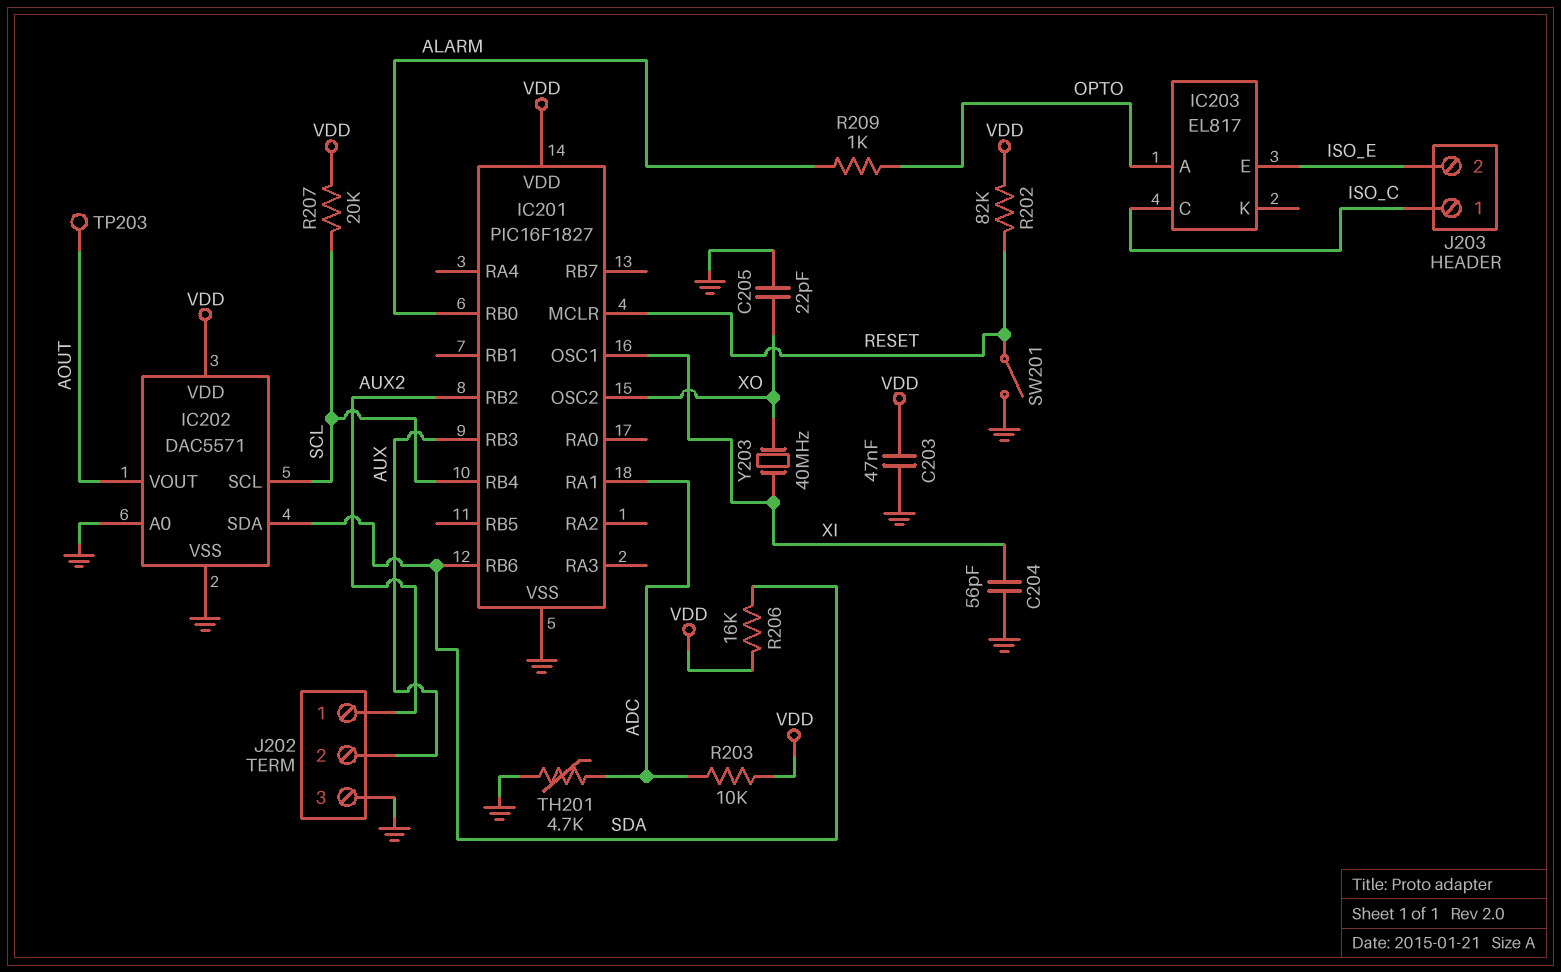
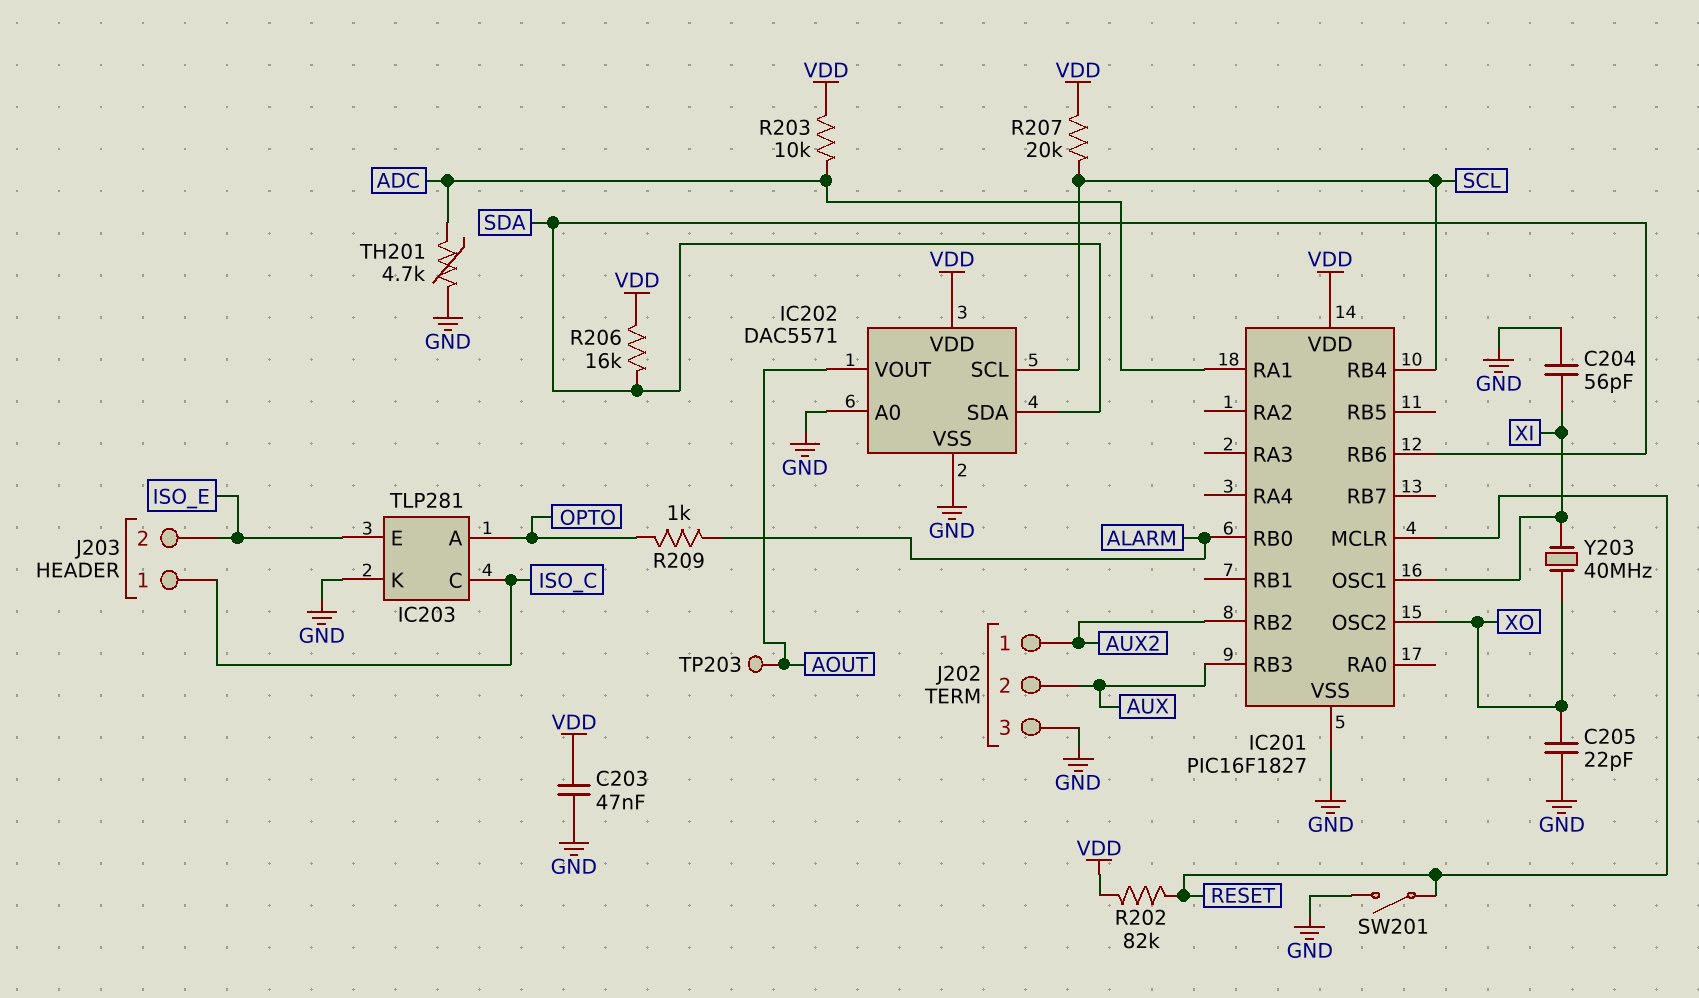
IC203: EL817 -> TLP281
IC203 pin K: none -> GND

